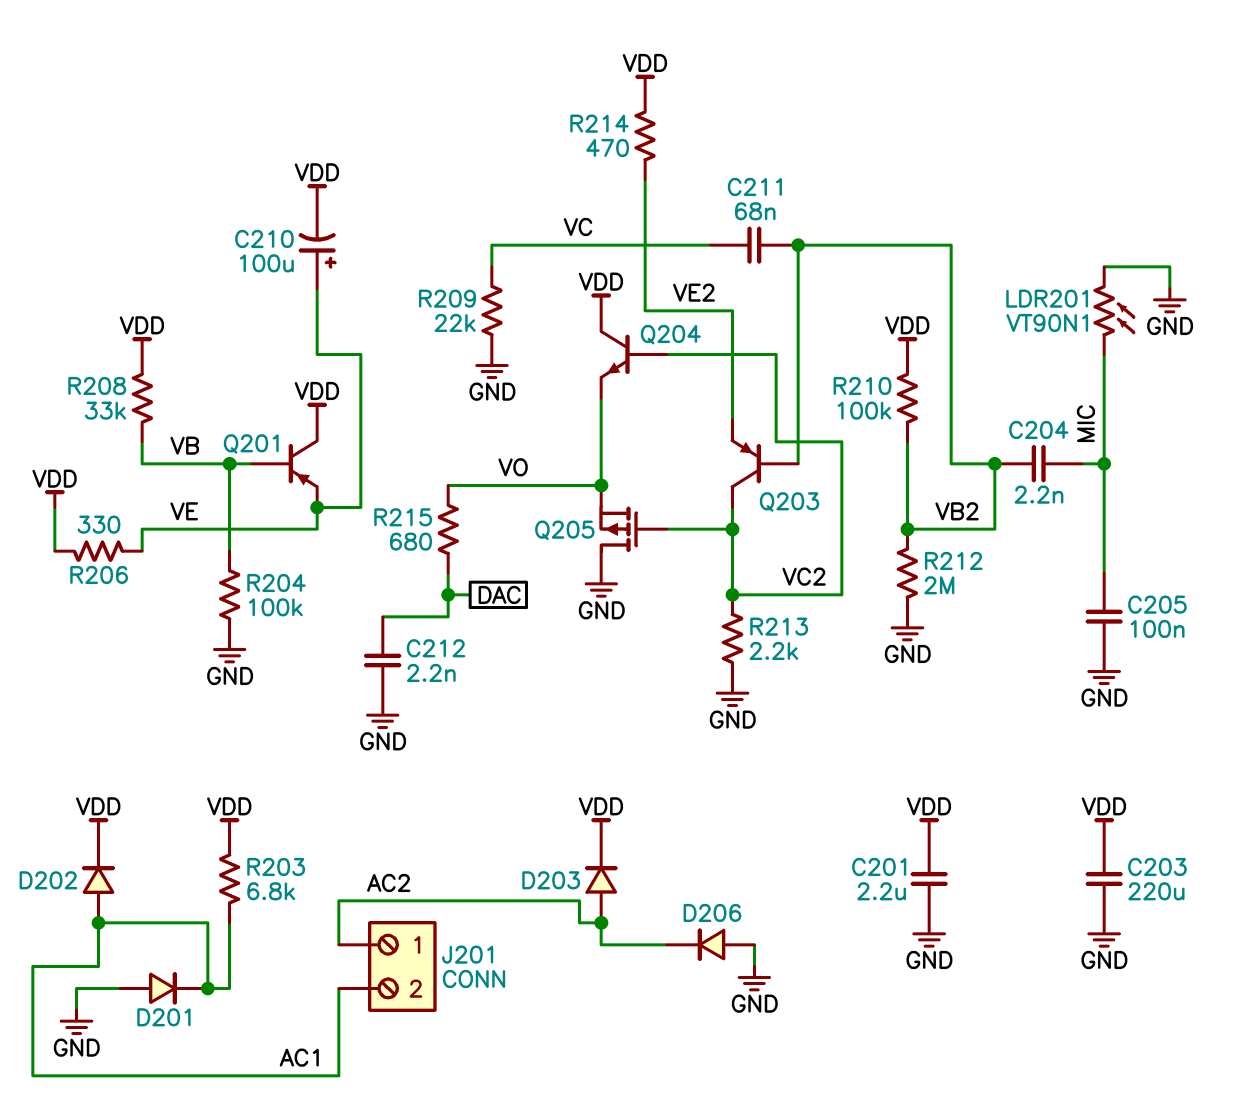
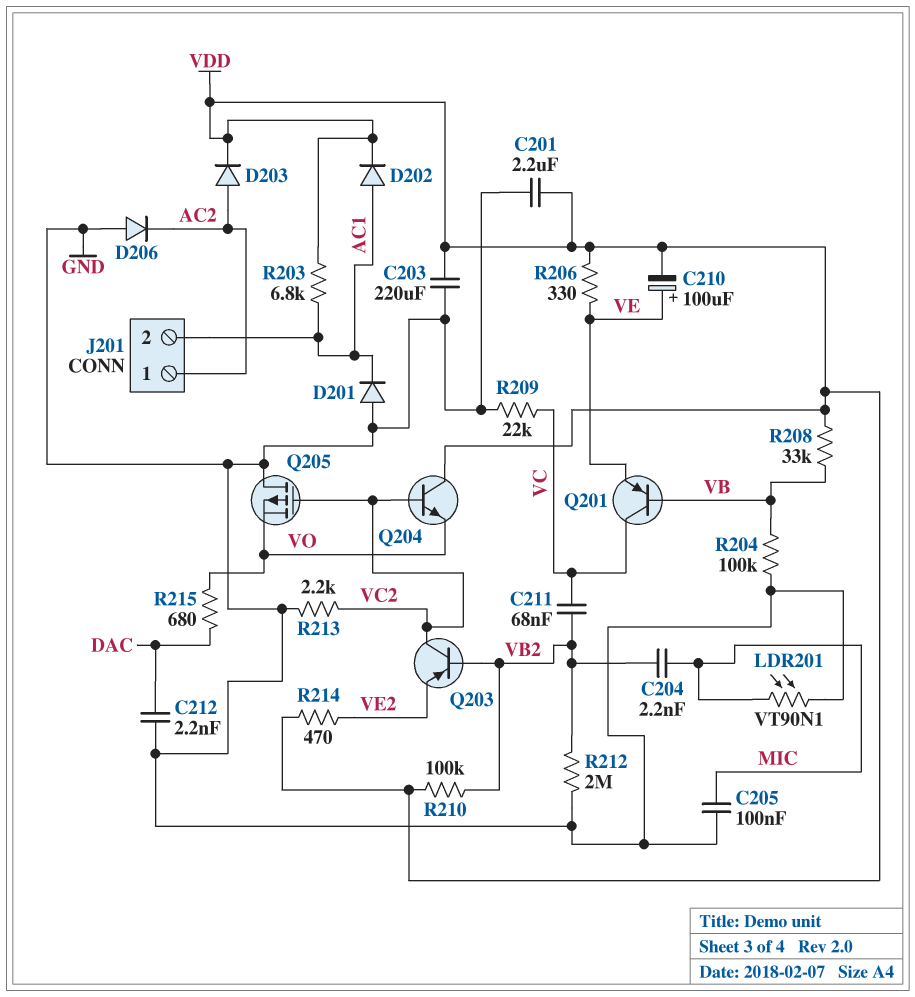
Q201: PNP (B VB, C VDD, E VE) -> PNP (B VB, C VC, E VE)

